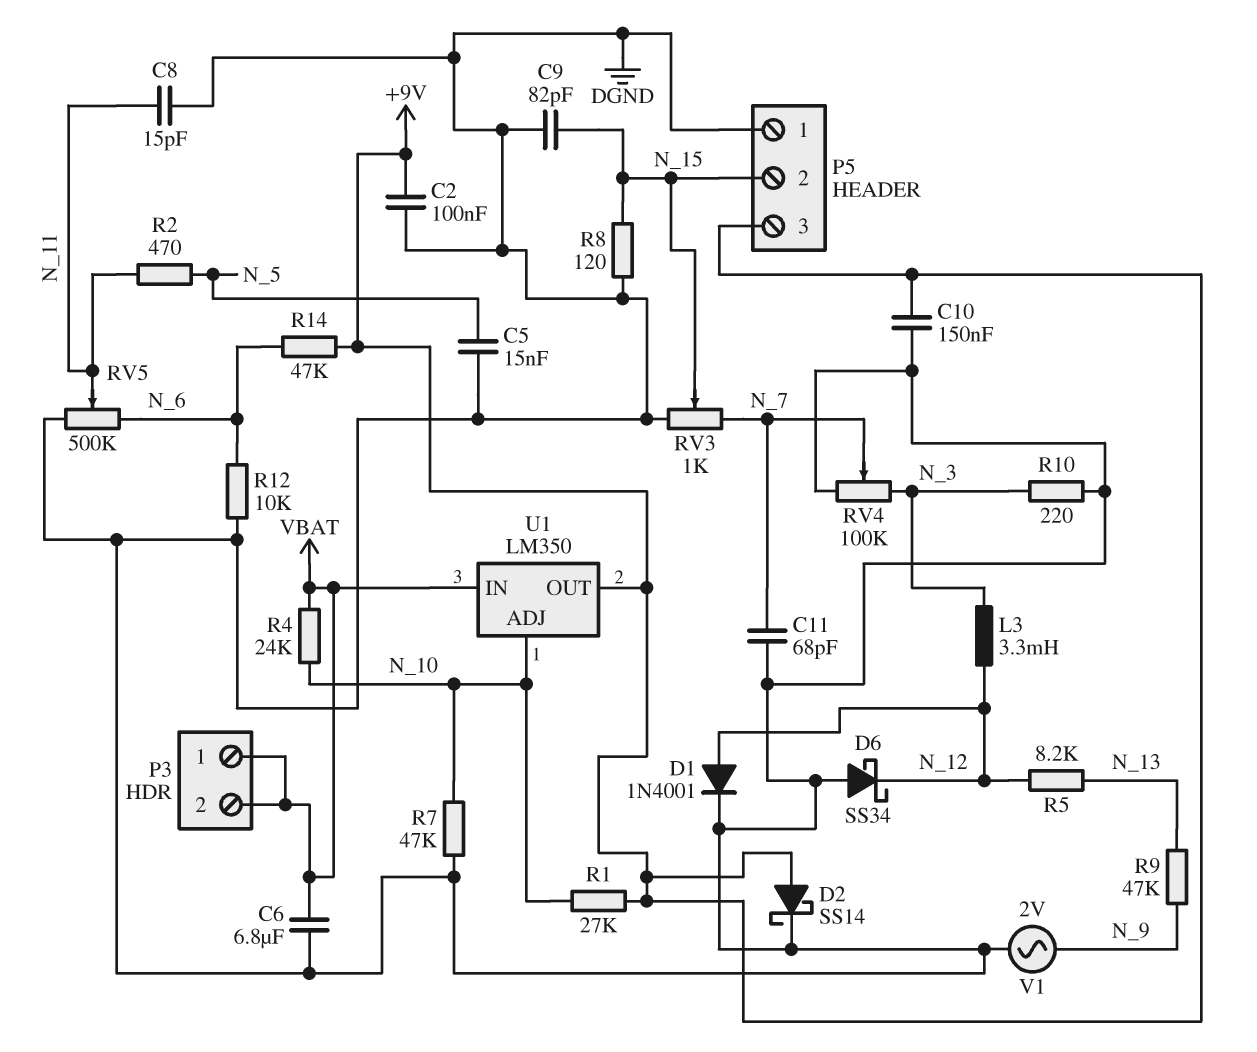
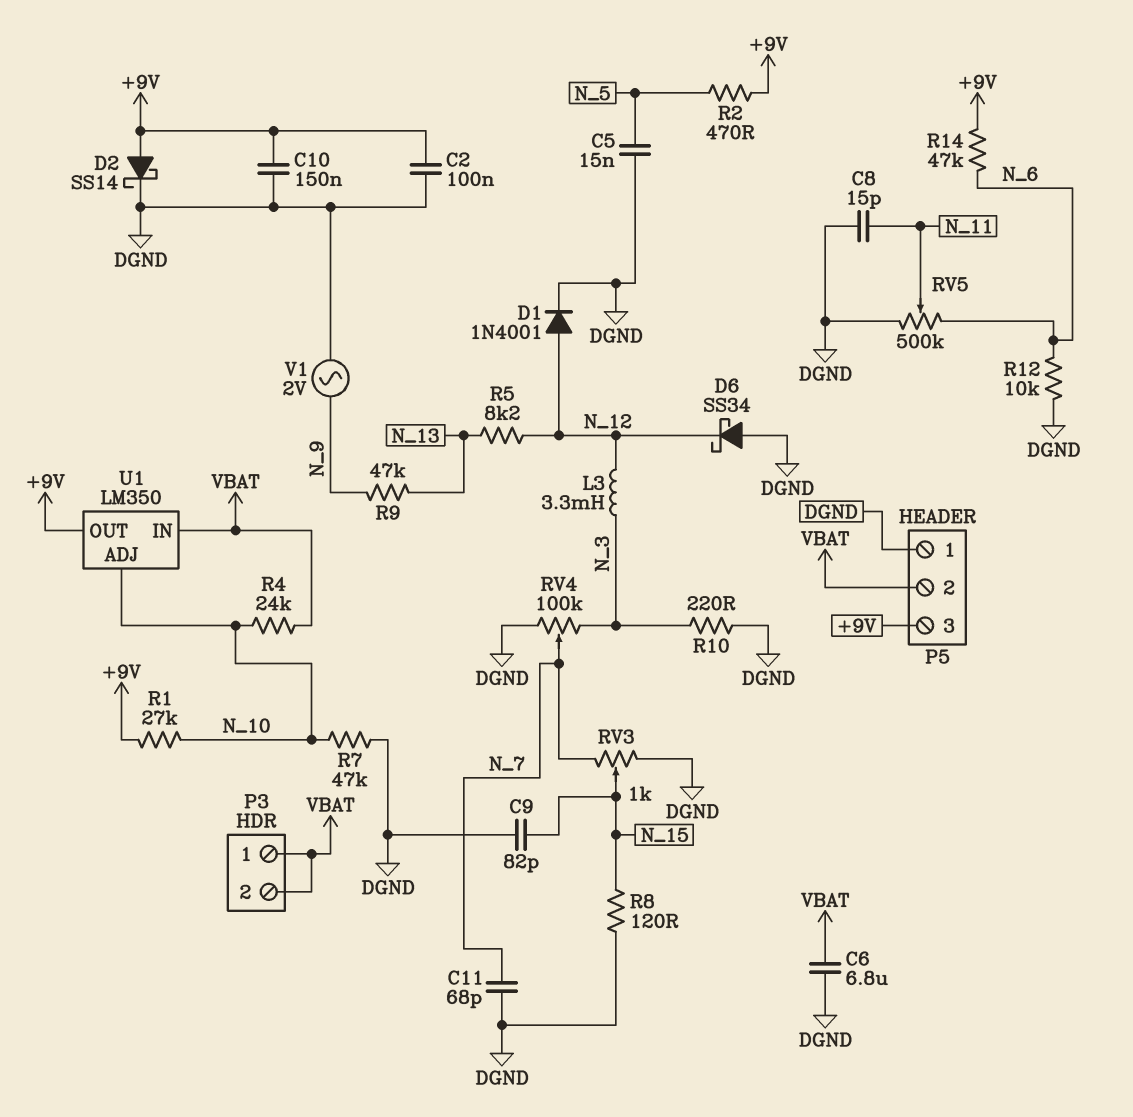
P5 pin 2: N_15 -> VBAT
R2: 470 (N_5, N_11) -> 470 (+9V, N_5)

